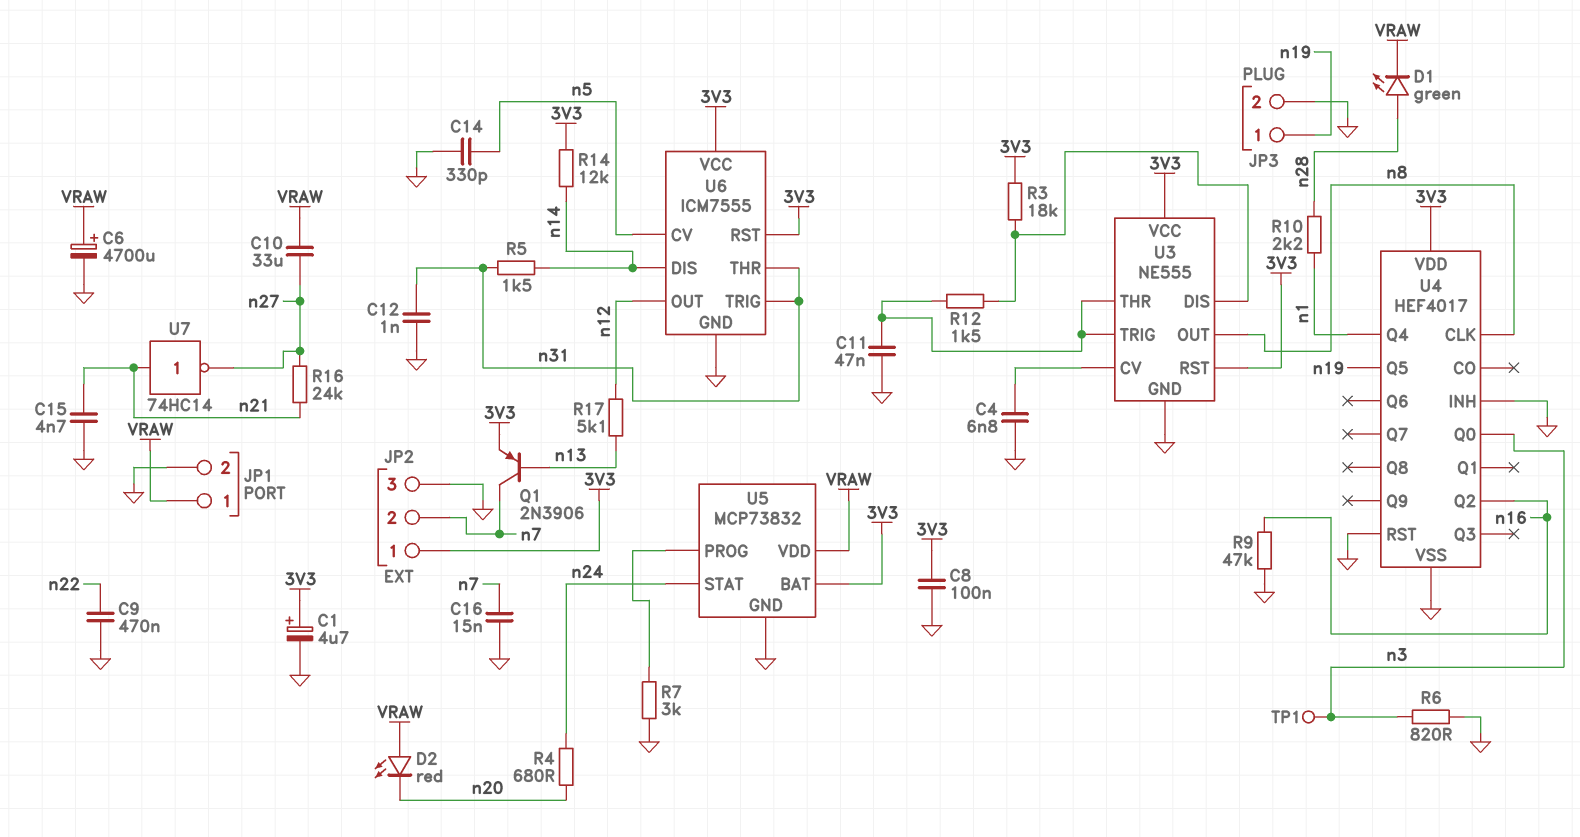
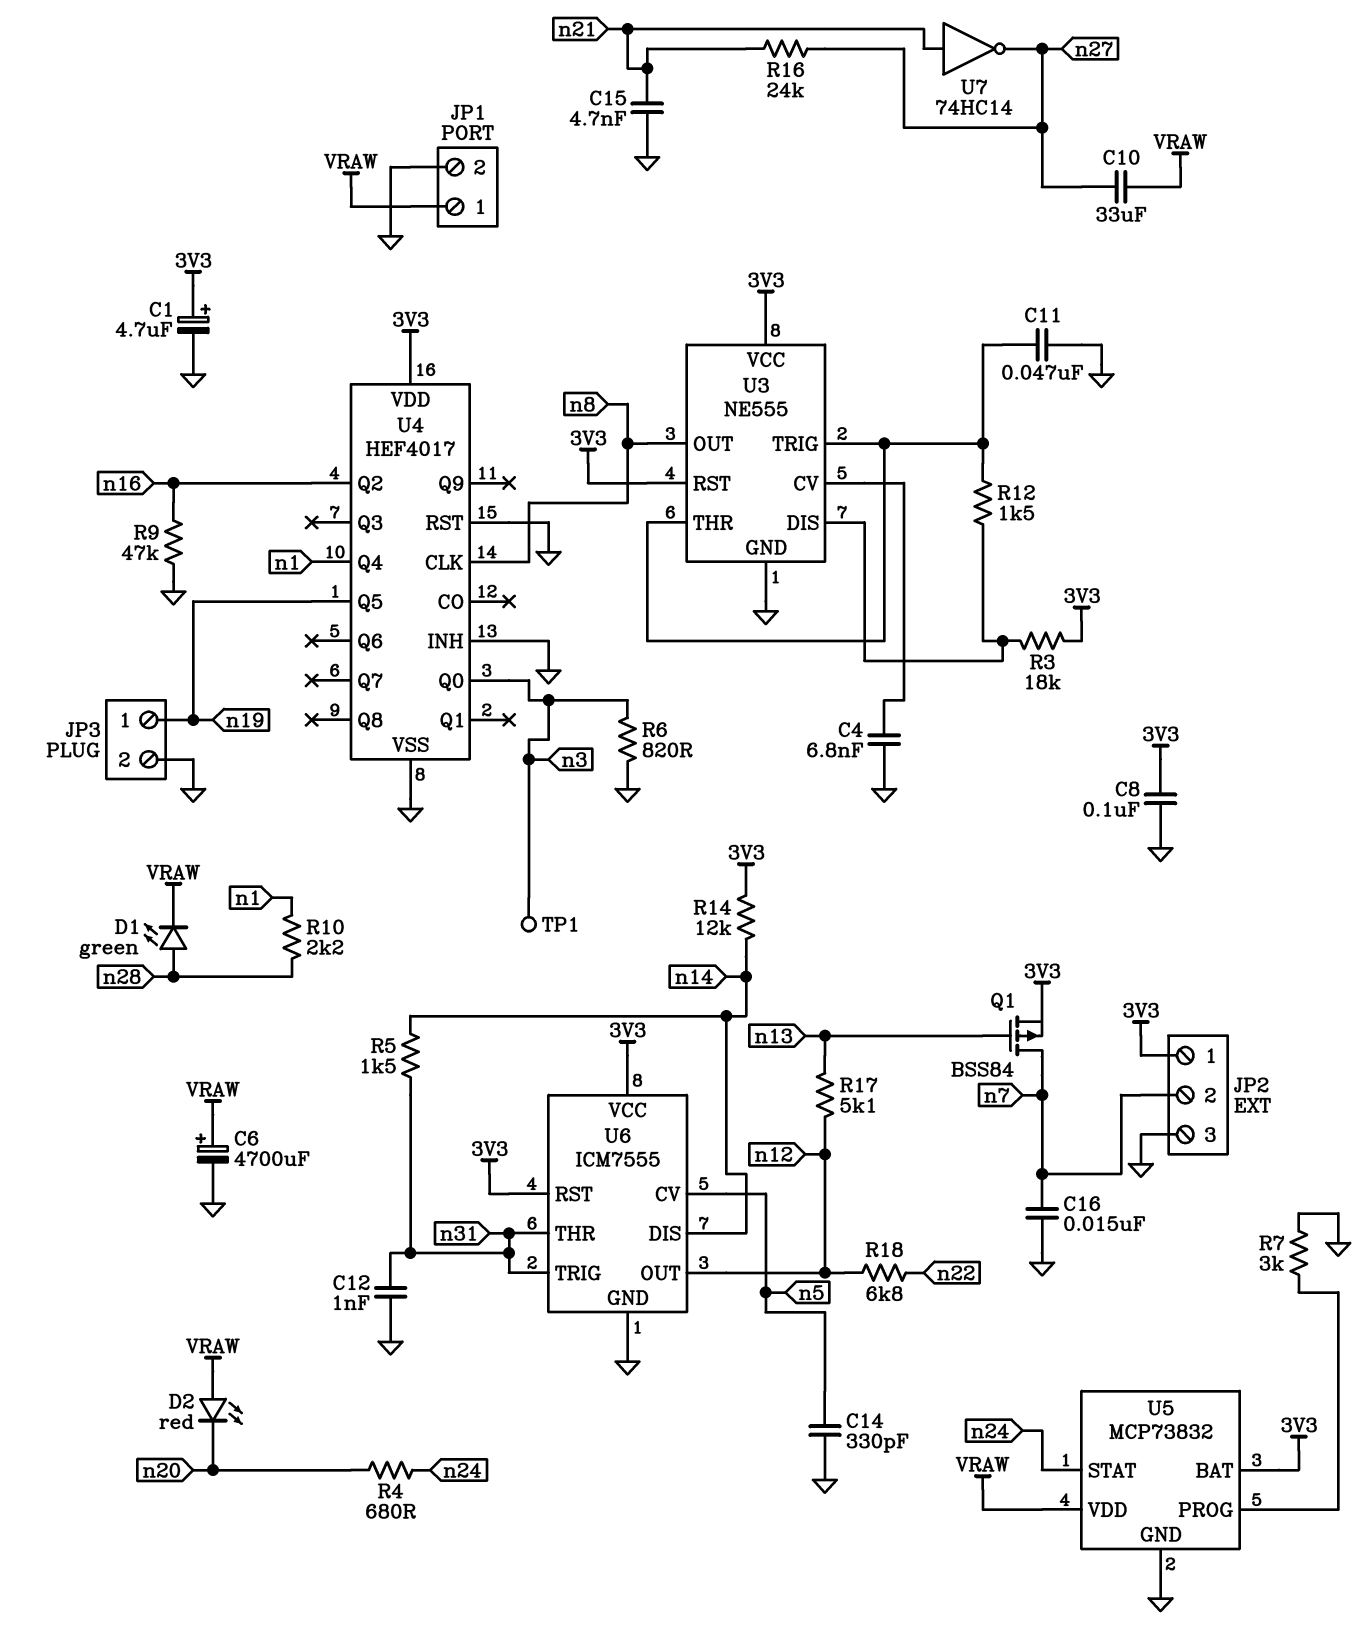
C9: 470nF (GND, n22) -> none
Q1: PNP 2N3906 (B n13, C n7, E 3V3) -> PMOS BSS84 (G n13, D n7, S 3V3)
R18: none -> 6.8k (n12, n22)

